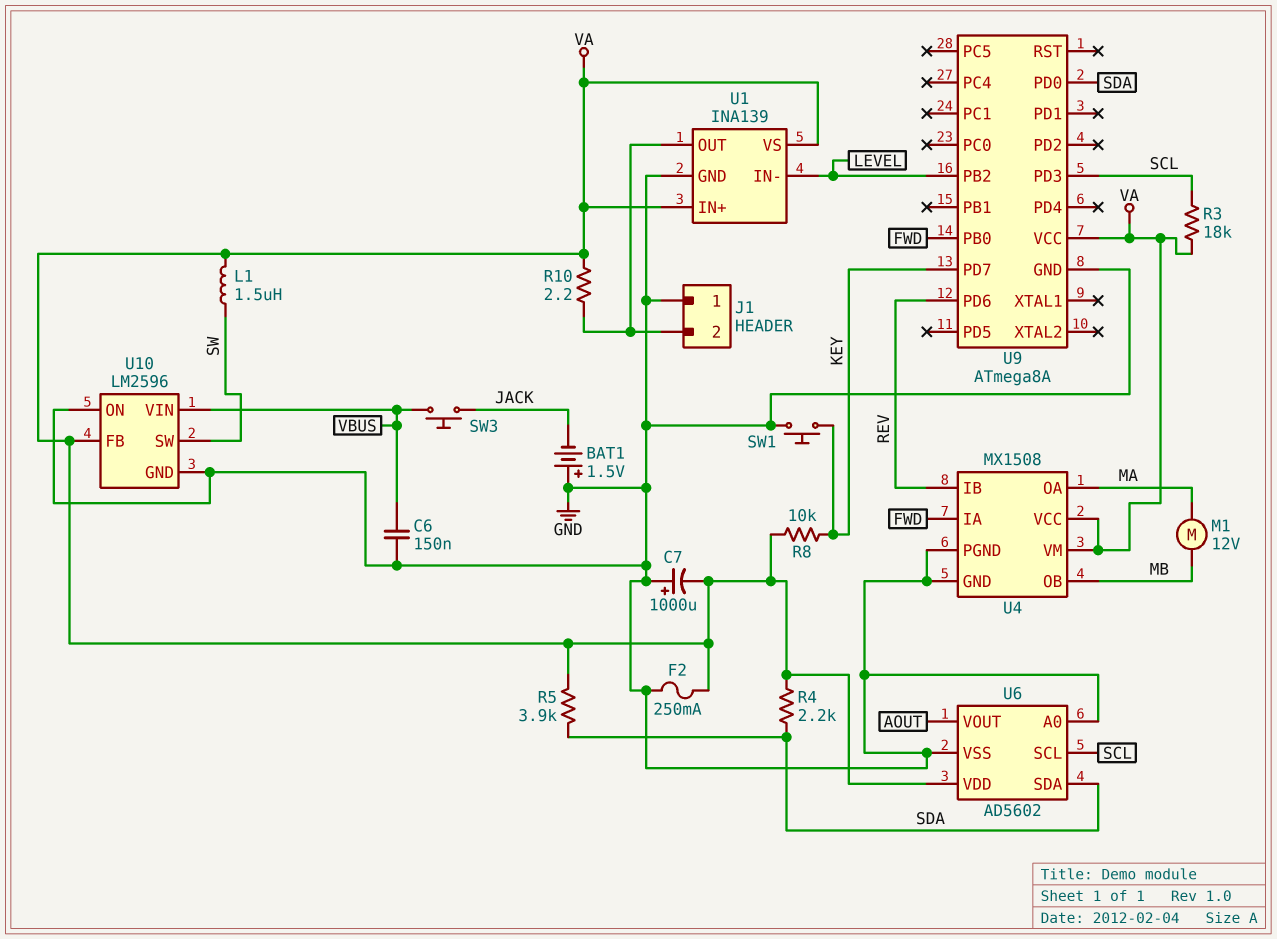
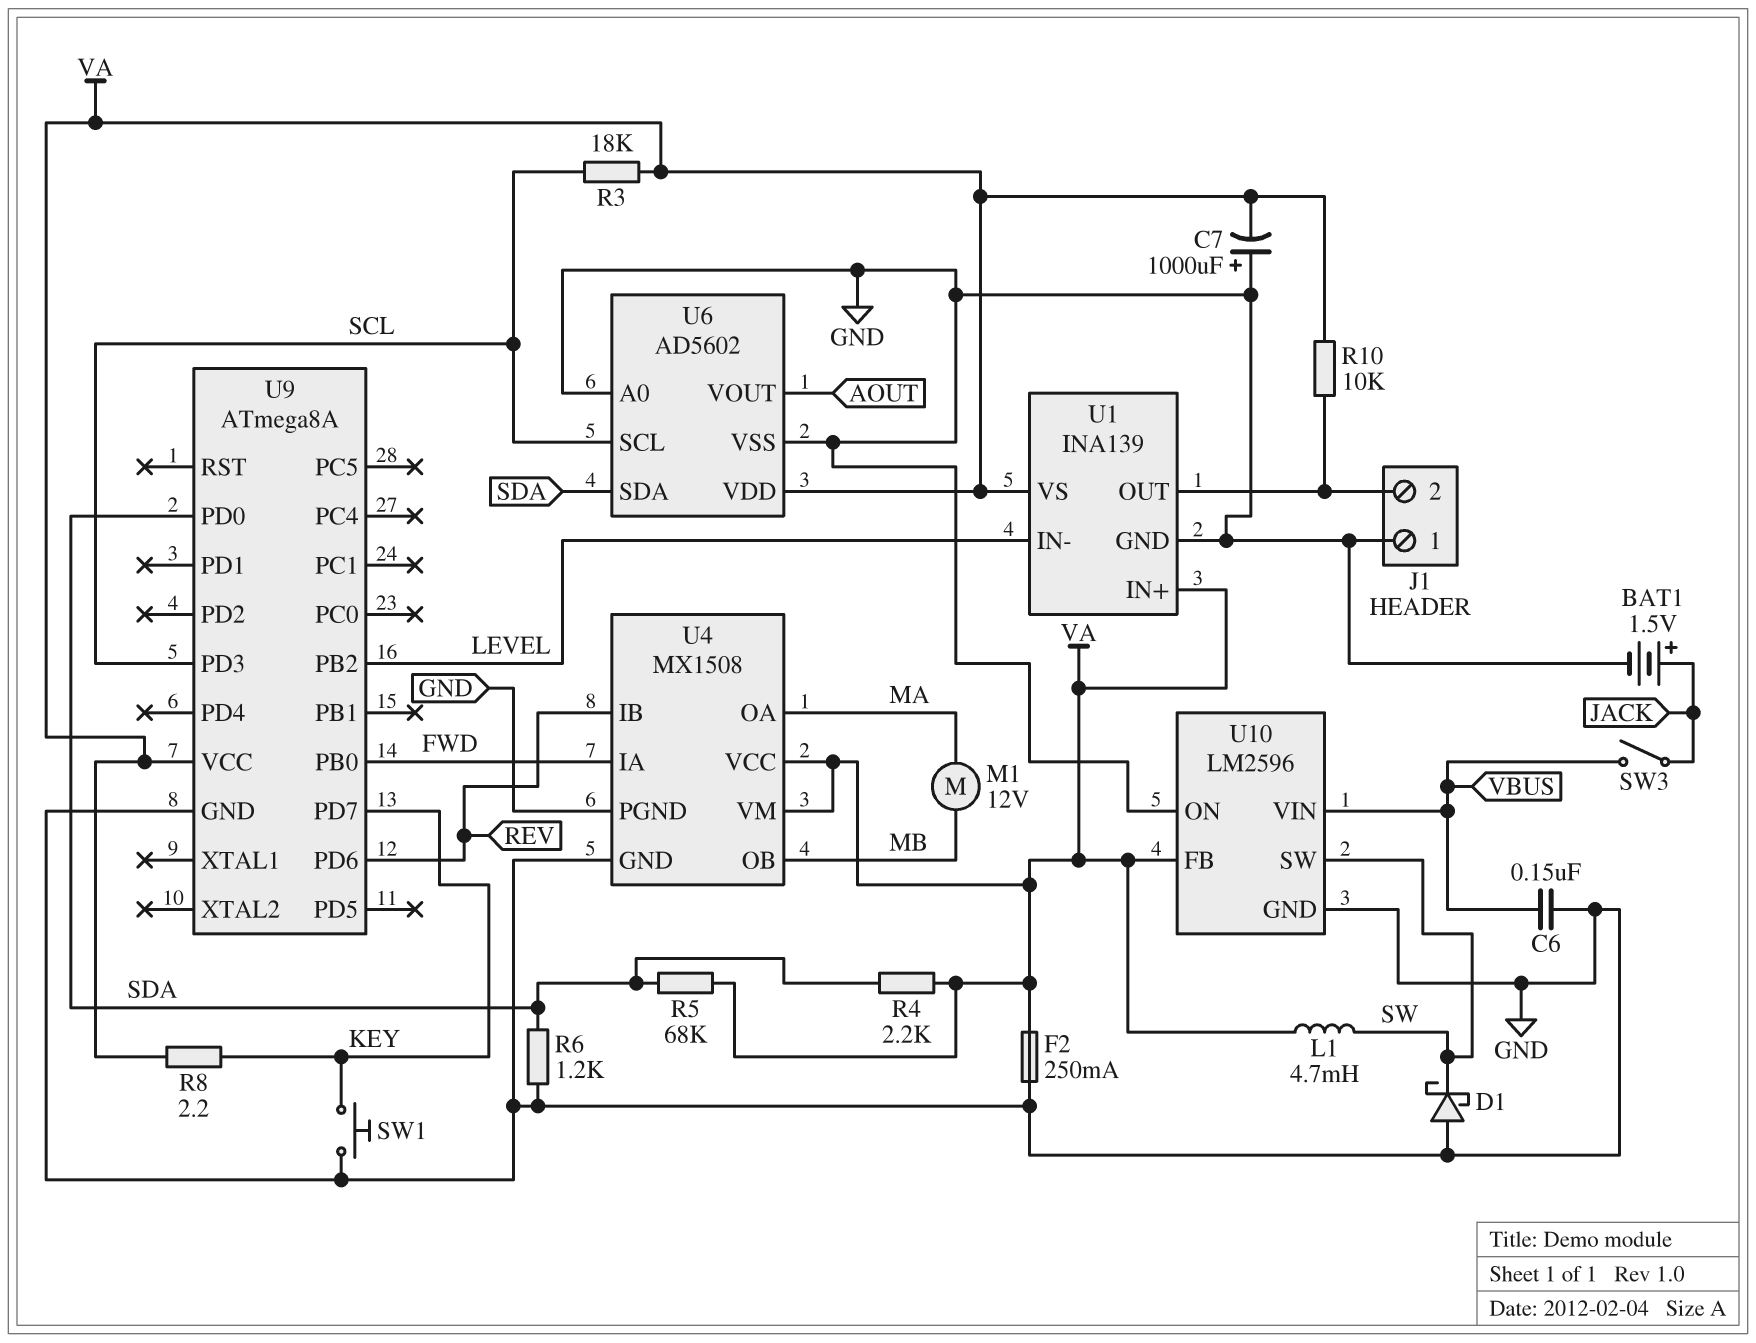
BAT1: 1.5V (plus GND, minus JACK) -> 1.5V (plus JACK, minus GND)
D1: none -> schottky (A GND, K SW)
L1: 1.5uH (SW, VA) -> 4.7mH (SW, VA)
R5: 3.9k (SDA, VA) -> 68k (SDA, VA)
R6: none -> 1.2k (GND, SDA)
R8: 10k (KEY, VA) -> 2.2 (KEY, VA)
R10: 2.2 (J1/2, VA) -> 10k (J1/2, VA)
SW3: button (JACK, VBUS) -> switch (JACK, VBUS)

